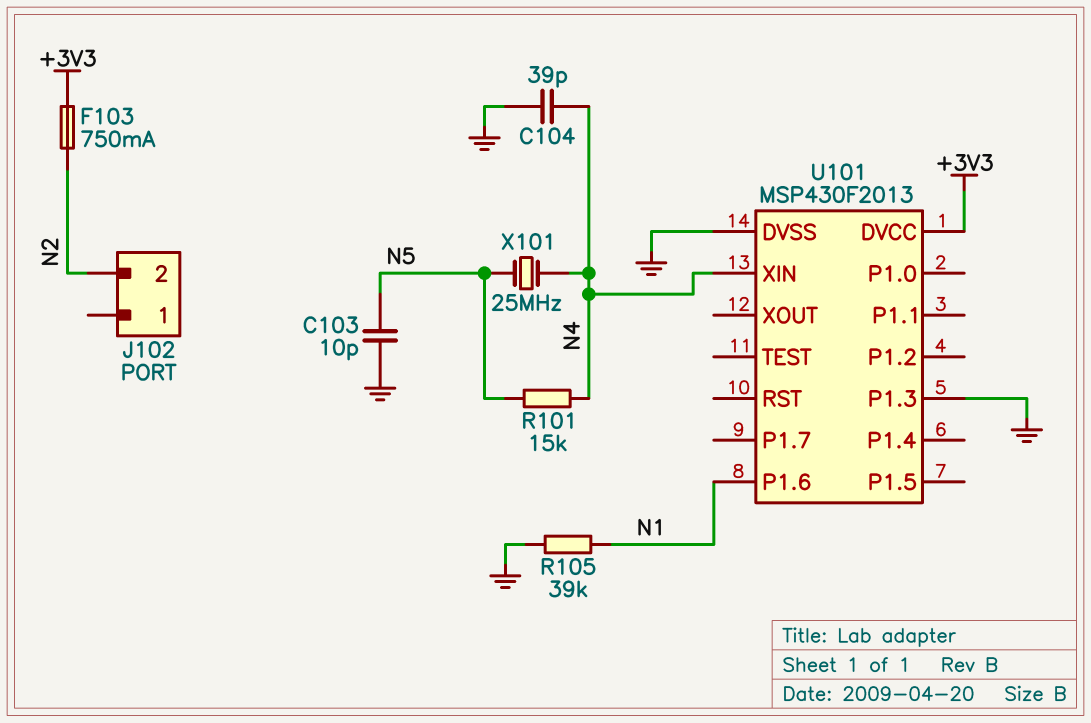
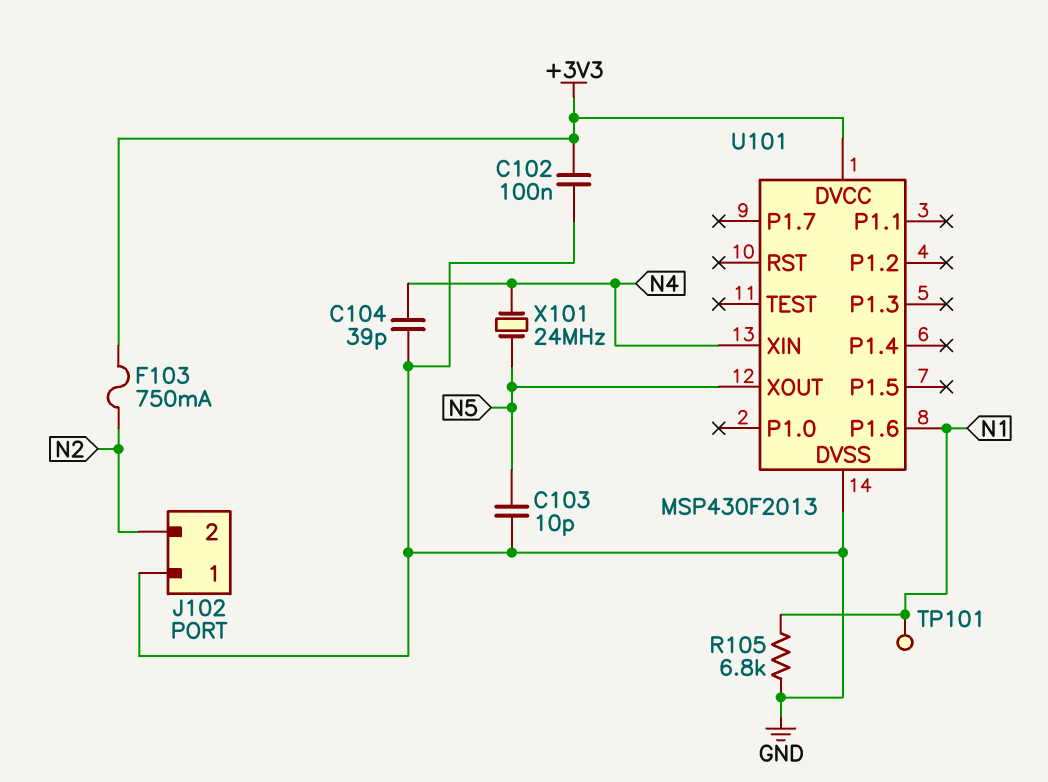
C102: none -> 100nF (+3V3, GND)
J102 pin 1: none -> GND
R101: 15k (N4, N5) -> none
R105: 39k (GND, N1) -> 6.8k (GND, N1)
TP101: none -> test point (N1)
U101 pin P1.3: GND -> none
U101 pin XOUT: none -> N5
X101: 25MHz (N4, N5) -> 24MHz (N4, N5)

